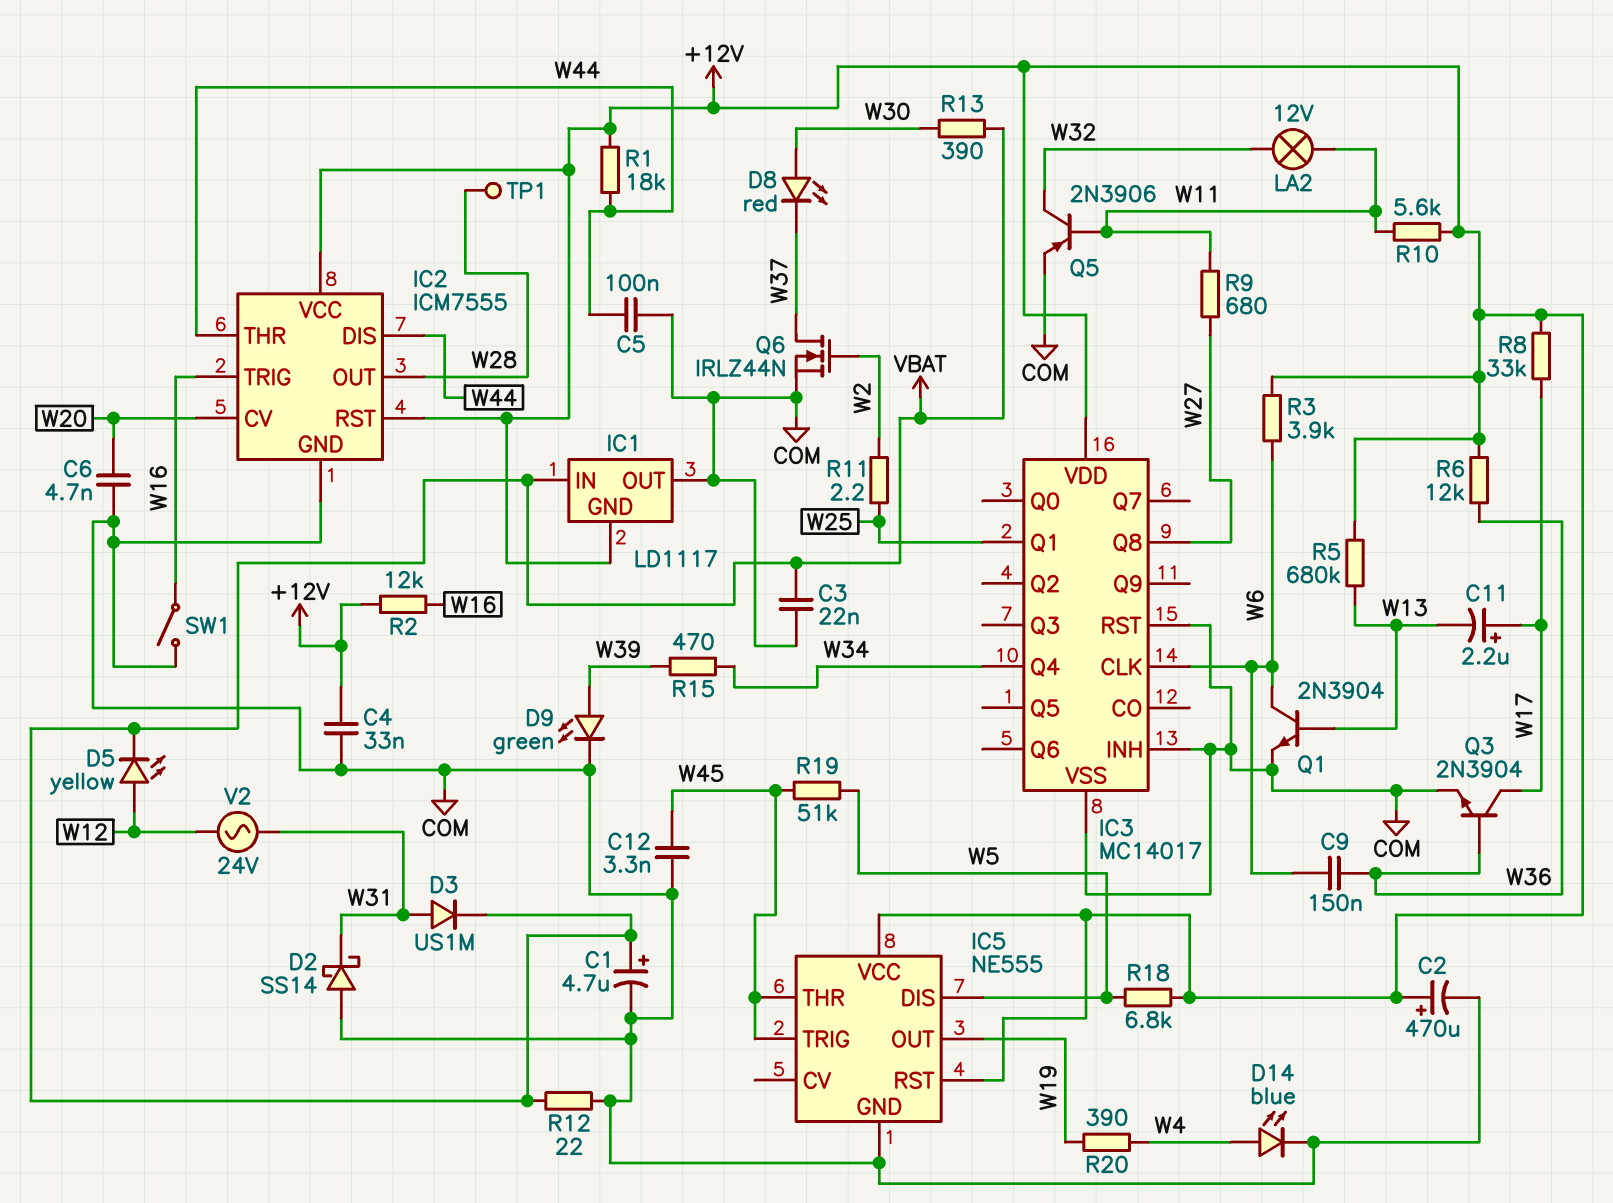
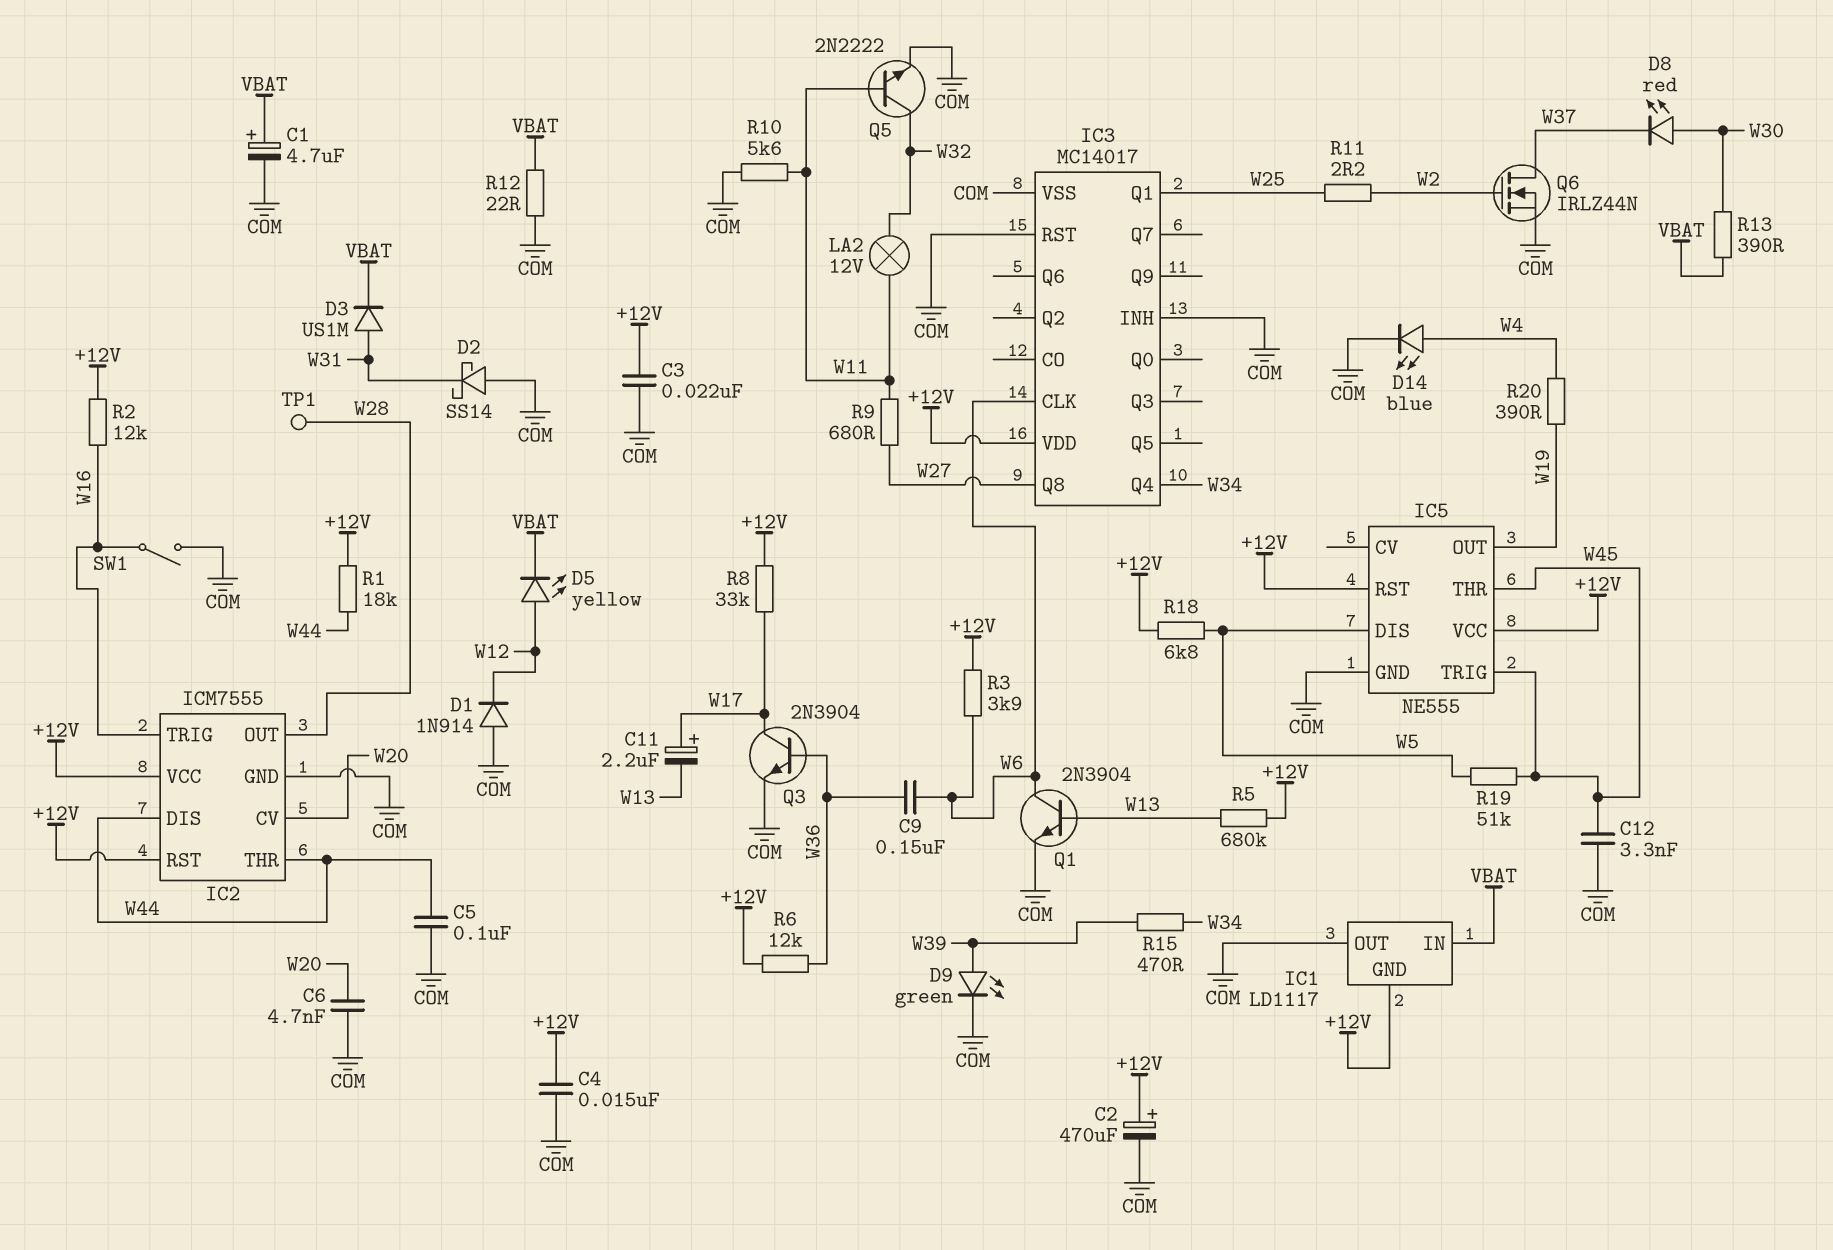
C3: 22nF (COM, VBAT) -> 22nF (+12V, COM)
C4: 33nF (+12V, COM) -> 15nF (+12V, COM)
D1: none -> diode 1N914 (A COM, K W12)
Q5: PNP 2N3906 (B W11, C W32, E COM) -> NPN 2N2222 (B W11, C W32, E COM)
R10: 5.6k (+12V, W11) -> 5.6k (COM, W11)
V2: AC 24V (W12, W31) -> none

